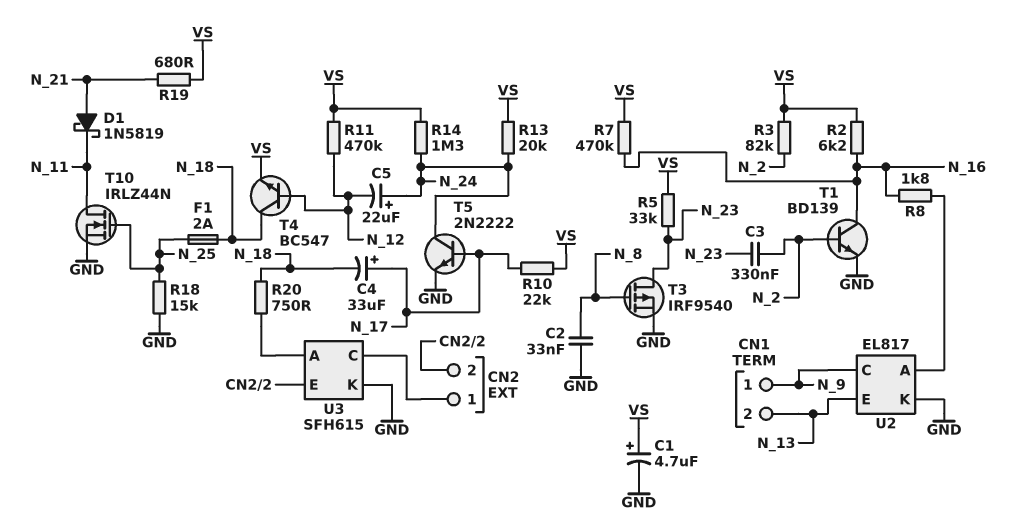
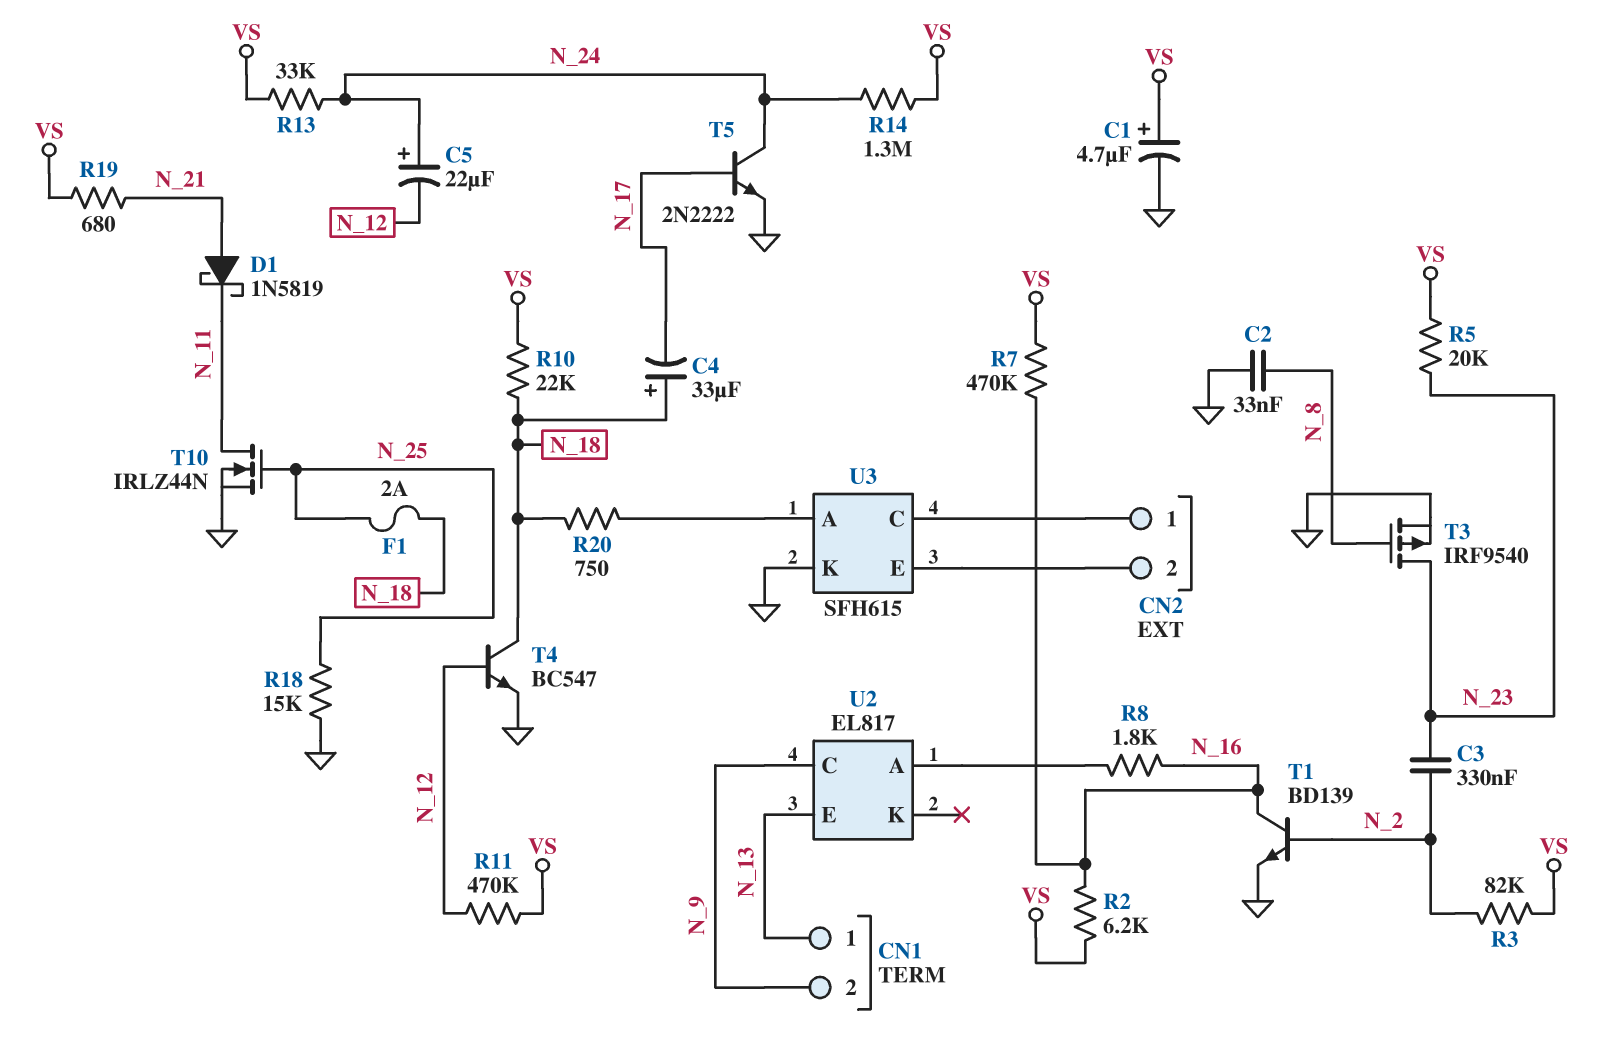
C4: 33uF (plus N_17, minus N_18) -> 33uF (plus N_18, minus N_17)
CN1 pin 1: N_9 -> N_13
CN1 pin 2: N_13 -> N_9
R5: 33k (N_23, VS) -> 20k (N_23, VS)
R10: 22k (N_17, VS) -> 22k (N_18, VS)
R13: 20k (N_24, VS) -> 33k (N_24, VS)
T4: NPN BC547 (B N_12, C N_18, E VS) -> NPN BC547 (B N_12, C N_18, E GND)
U2 pin K: GND -> none

